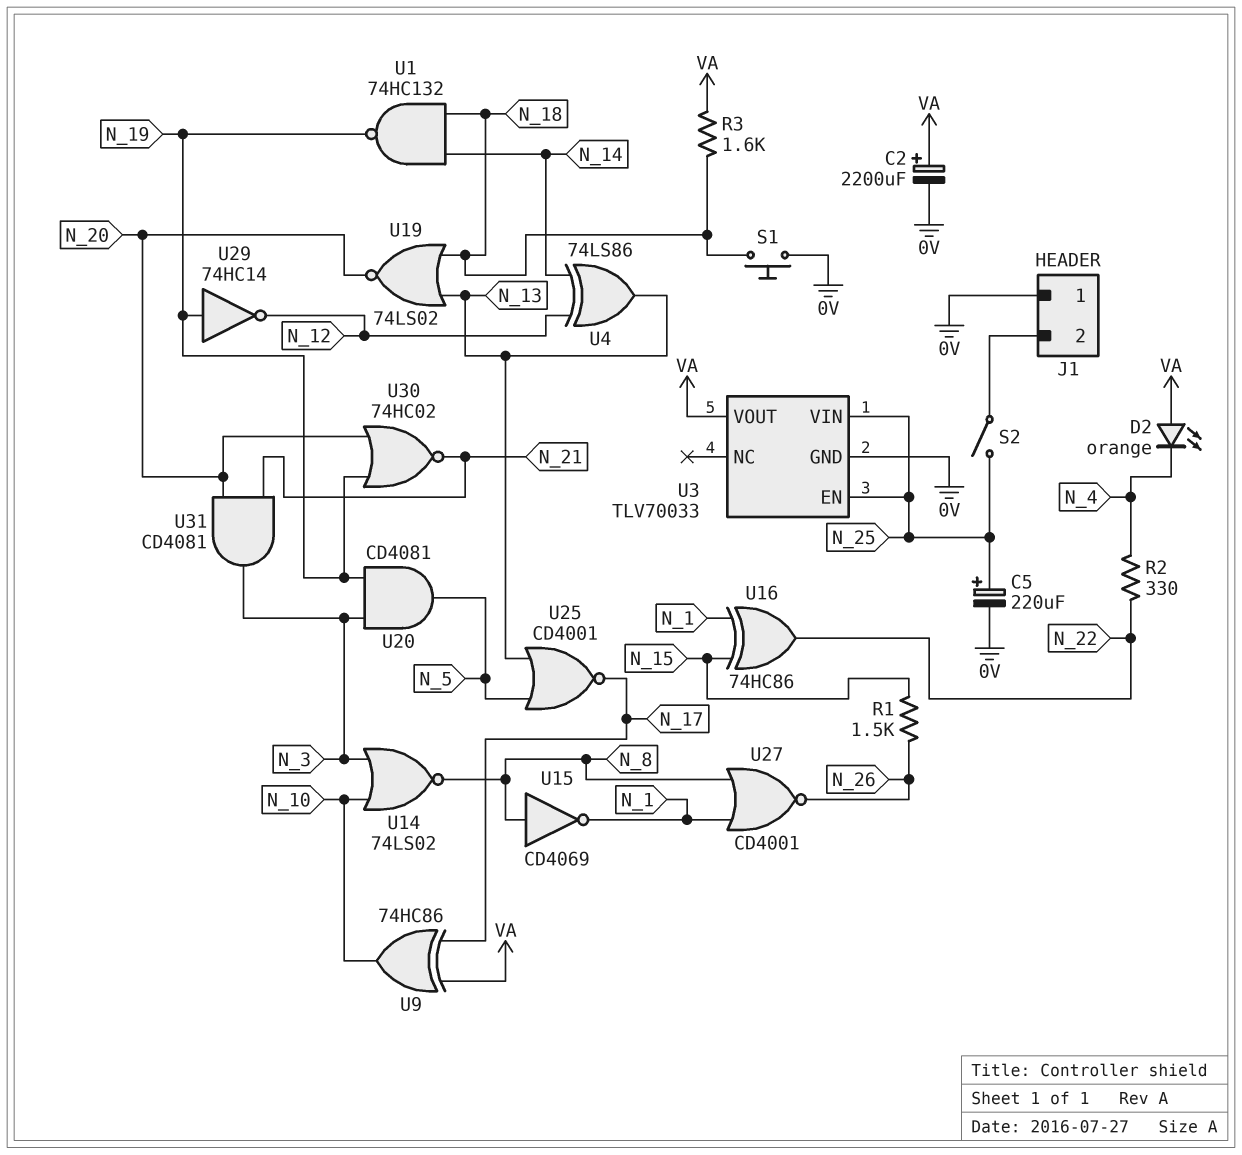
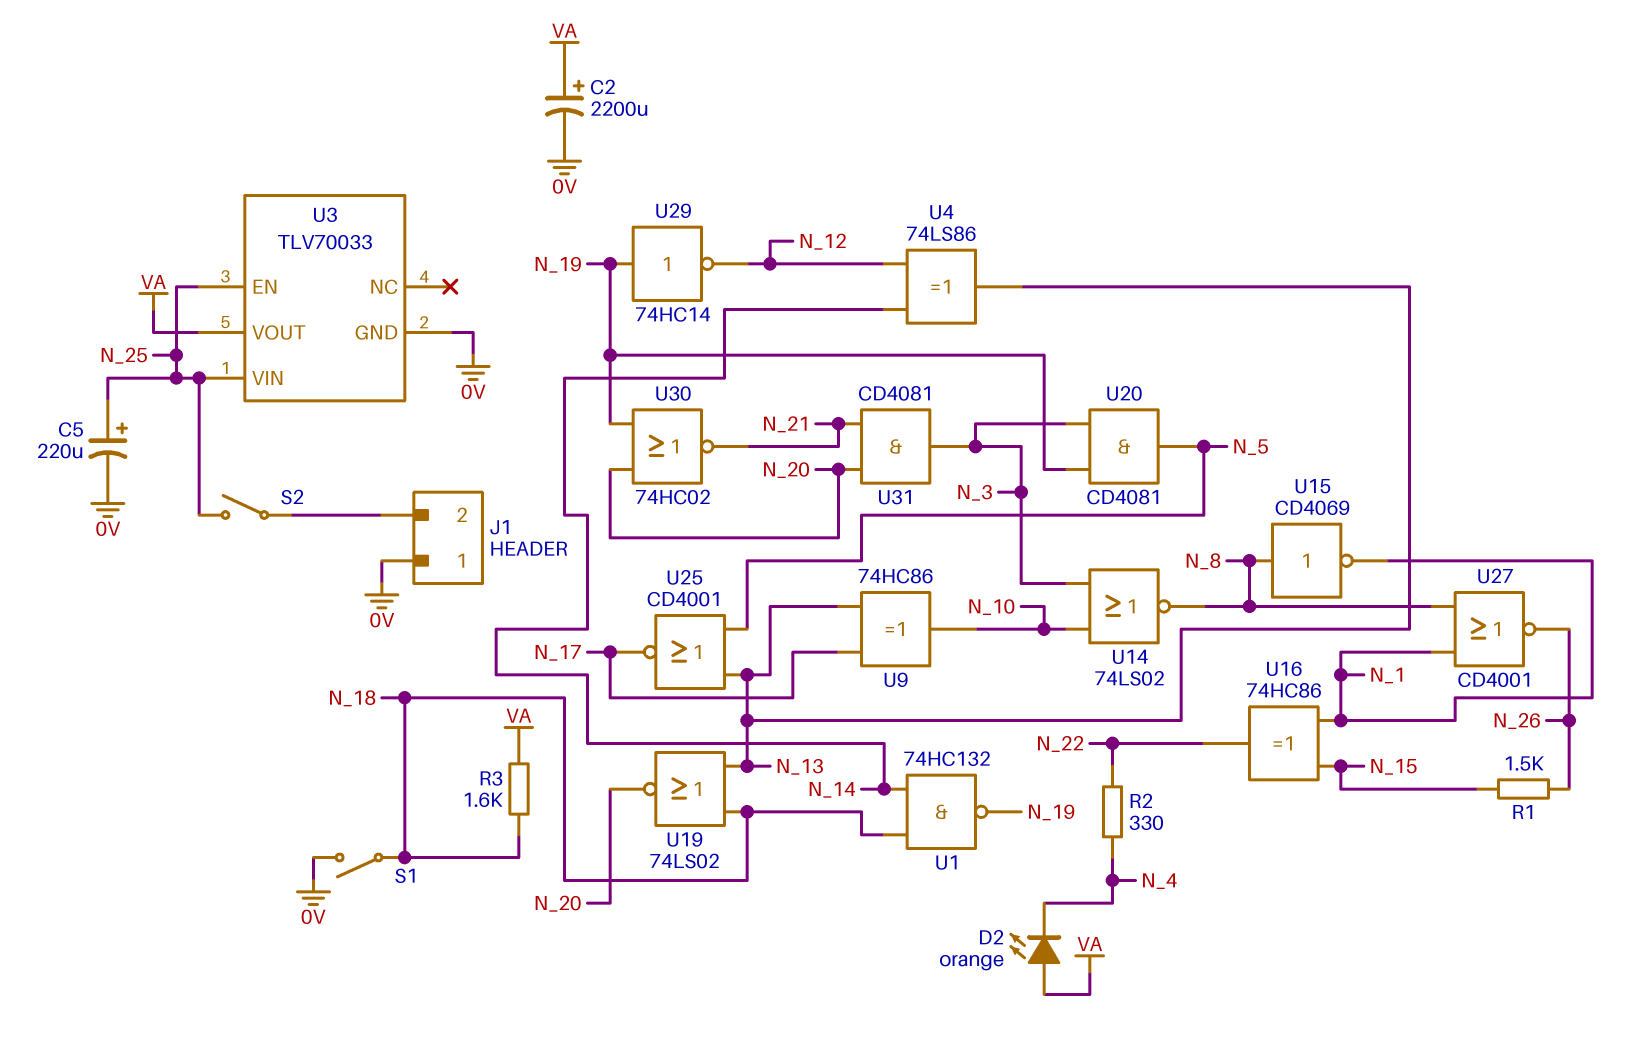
S1: button (0V, N_18) -> switch (0V, N_18)
U9: XOR 74HC86 (in N_17, in VA, out N_10) -> XOR 74HC86 (in N_13, in N_17, out N_10)

